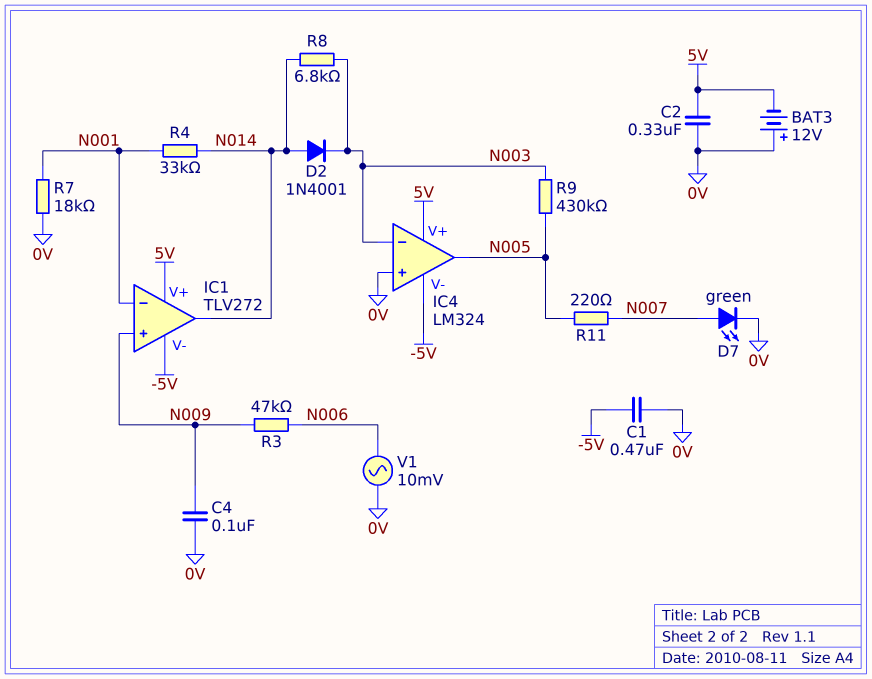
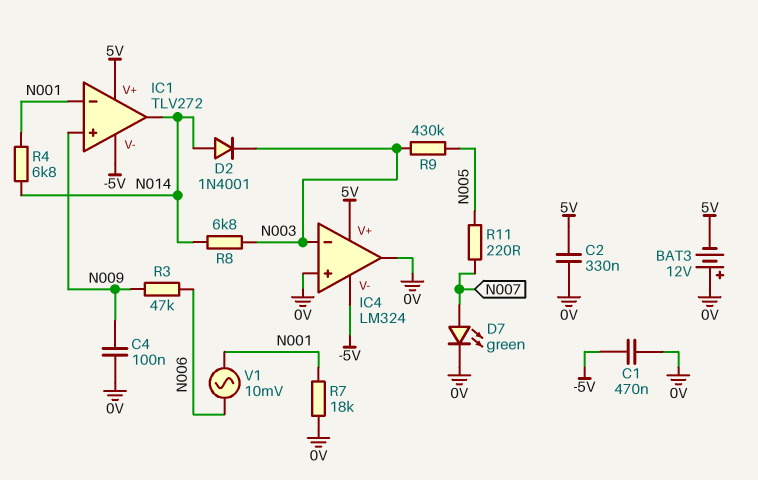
IC4 pin out: N005 -> 0V
R4: 33k (N001, N014) -> 6.8k (N001, N014)
V1: AC 10mV (0V, N006) -> AC 10mV (N001, N006)

